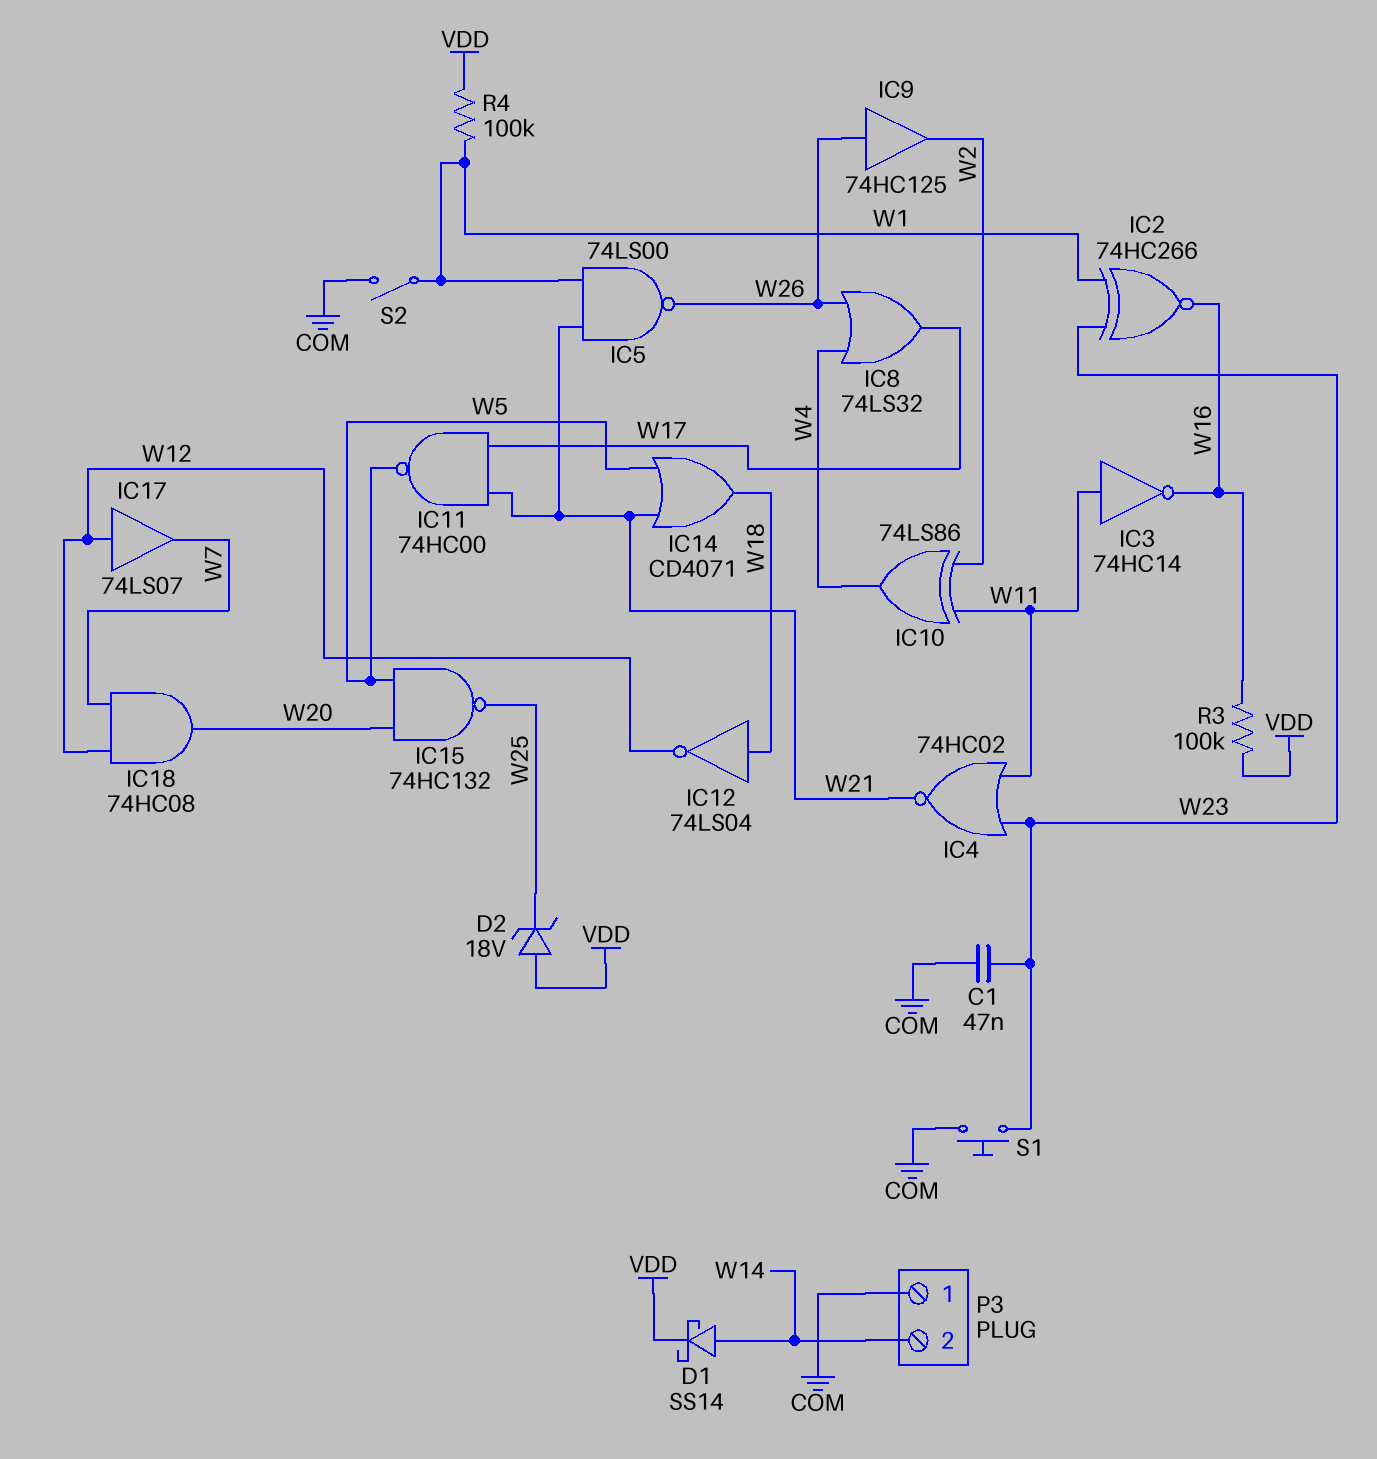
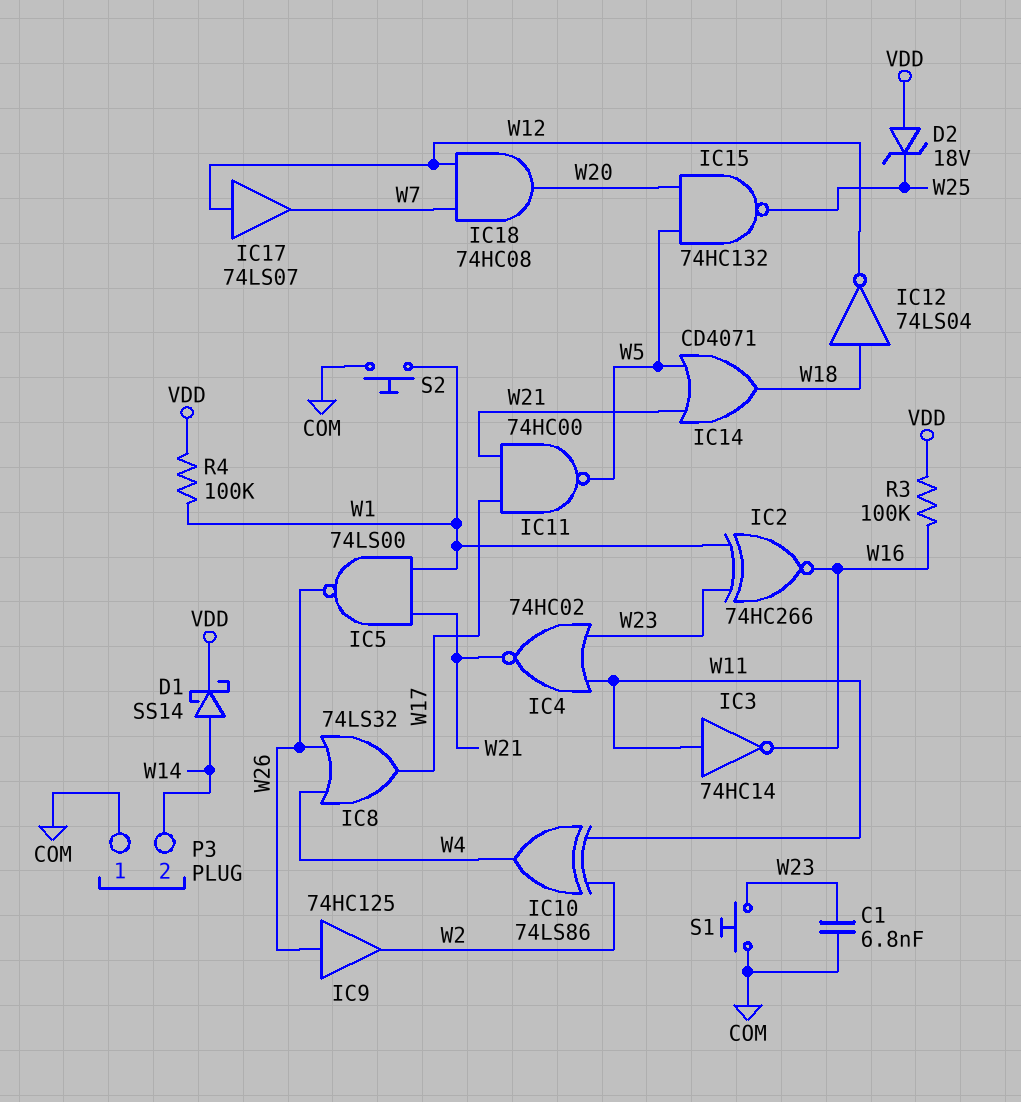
C1: 47nF (COM, W23) -> 6.8nF (COM, W23)
S2: switch (COM, W1) -> button (COM, W1)

